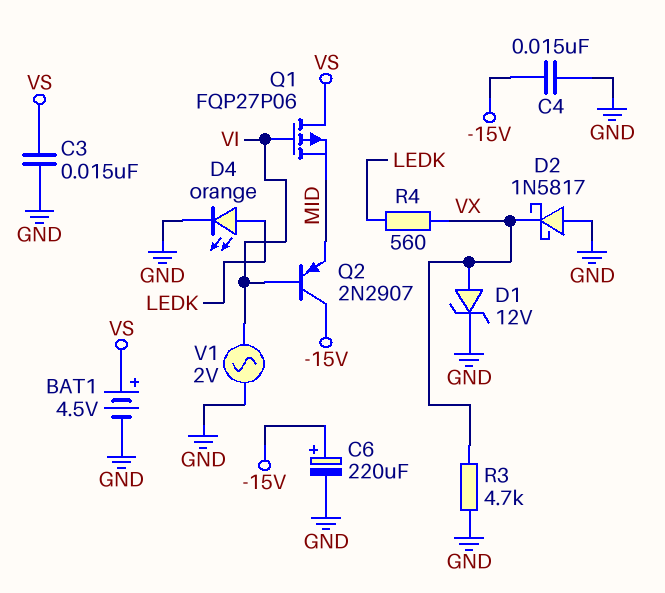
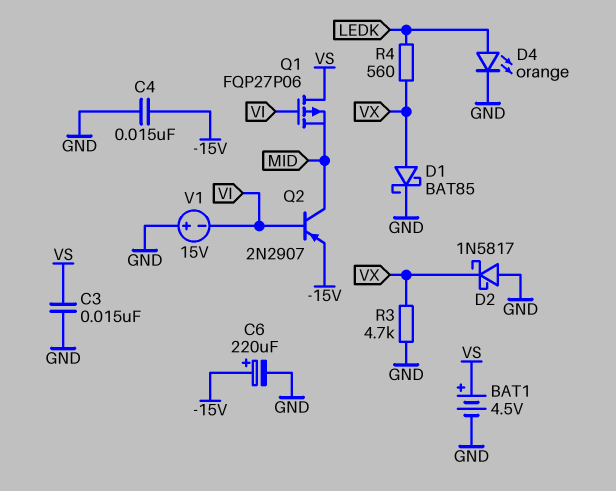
D1: zener 12V (A VX, K GND) -> schottky BAT85 (A VX, K GND)
Q2: PNP 2N2907 (B VI, C -15V, E MID) -> PNP 2N2907 (B VI, C MID, E -15V)
V1: AC 2V (GND, VI) -> 15V (plus GND, minus VI)

